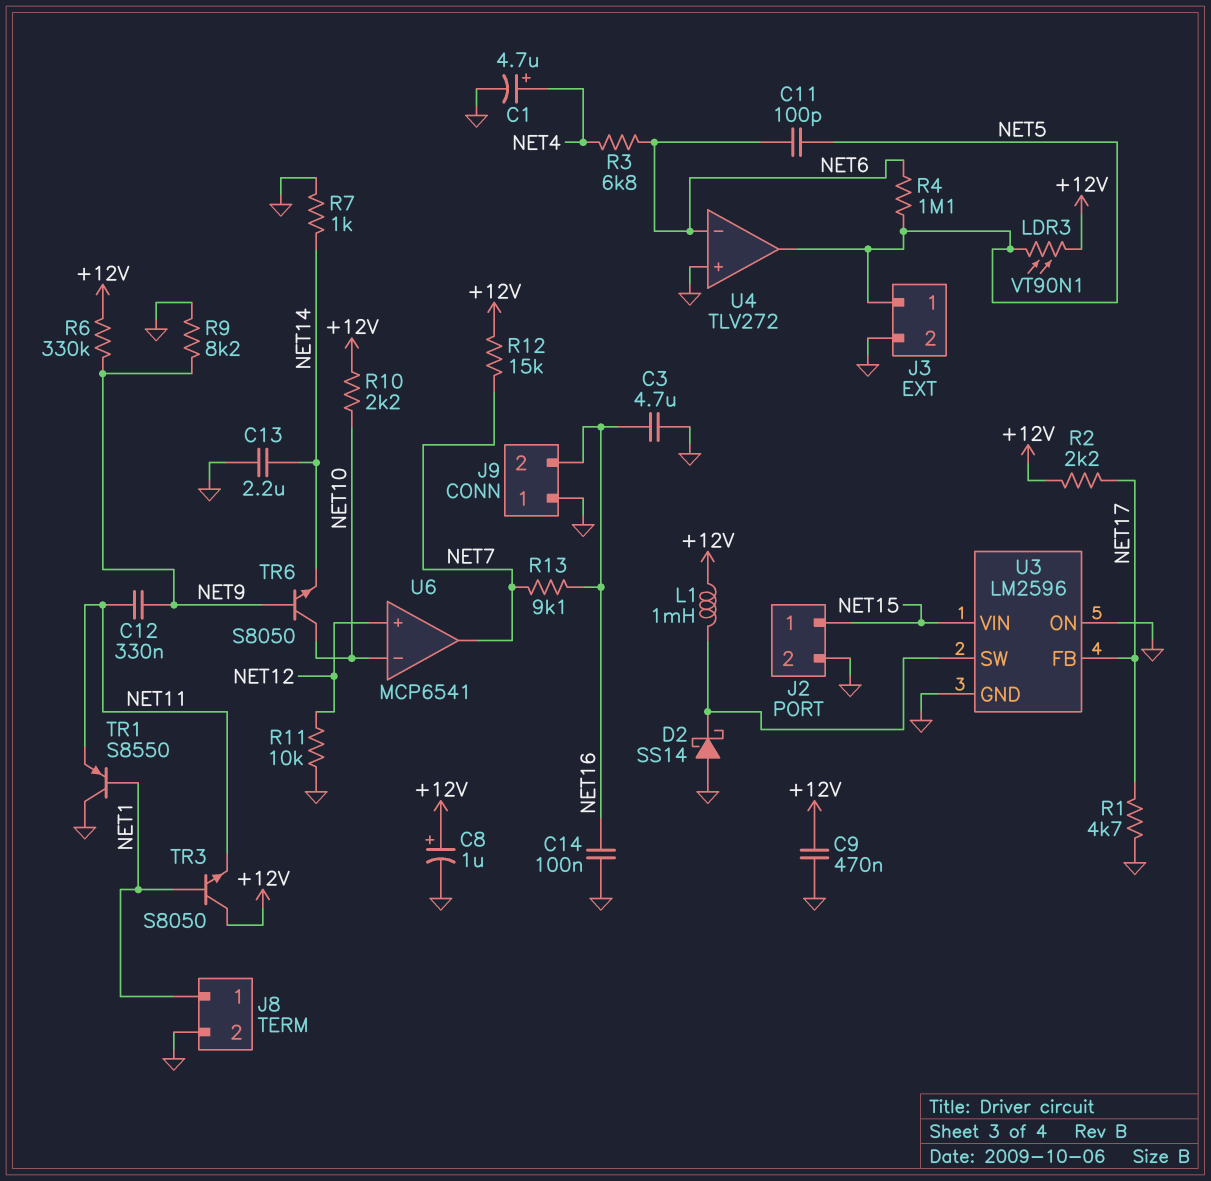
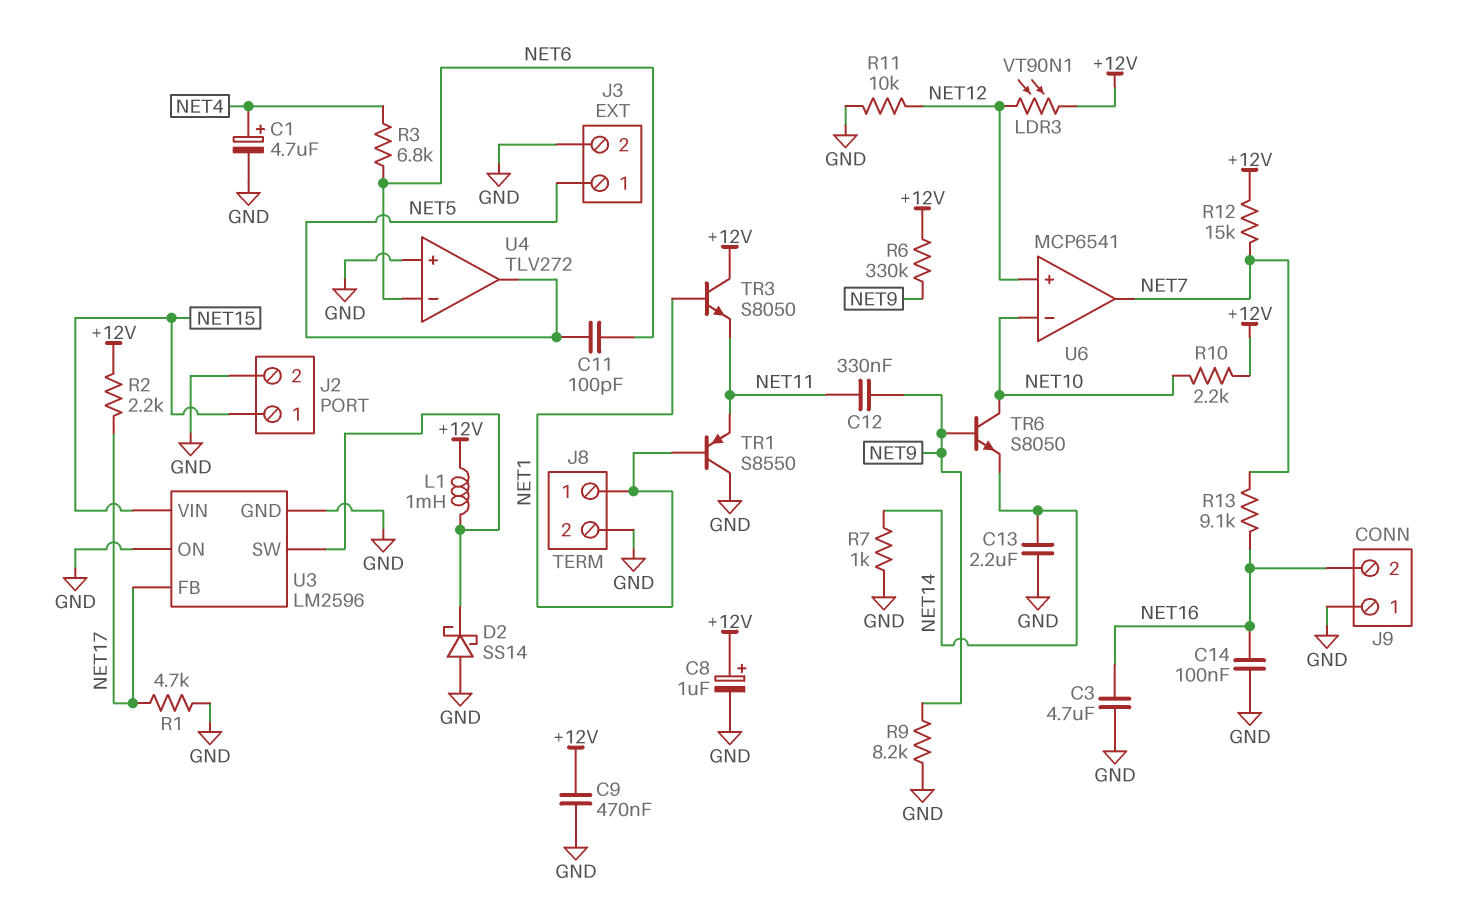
LDR3: VT90N1 (+12V, NET5) -> VT90N1 (+12V, NET12)
R4: 1.1M (NET5, NET6) -> none

